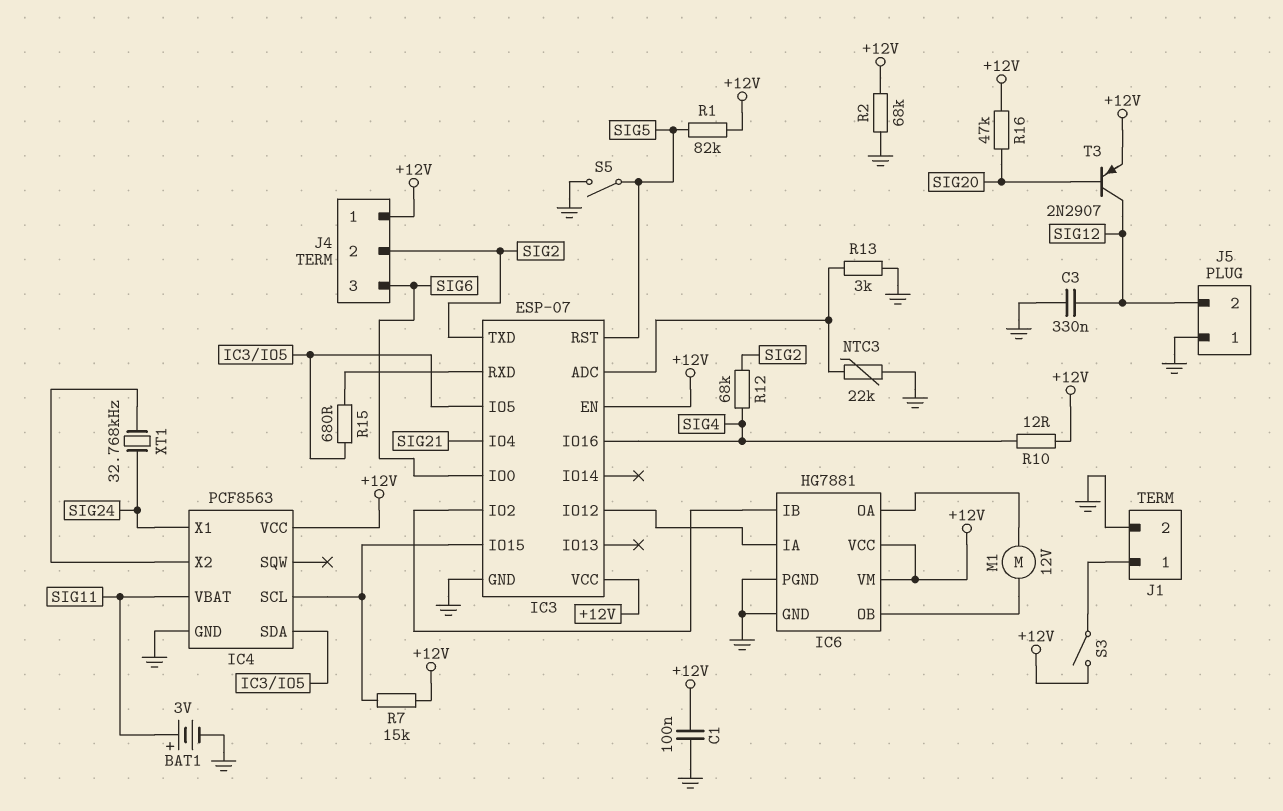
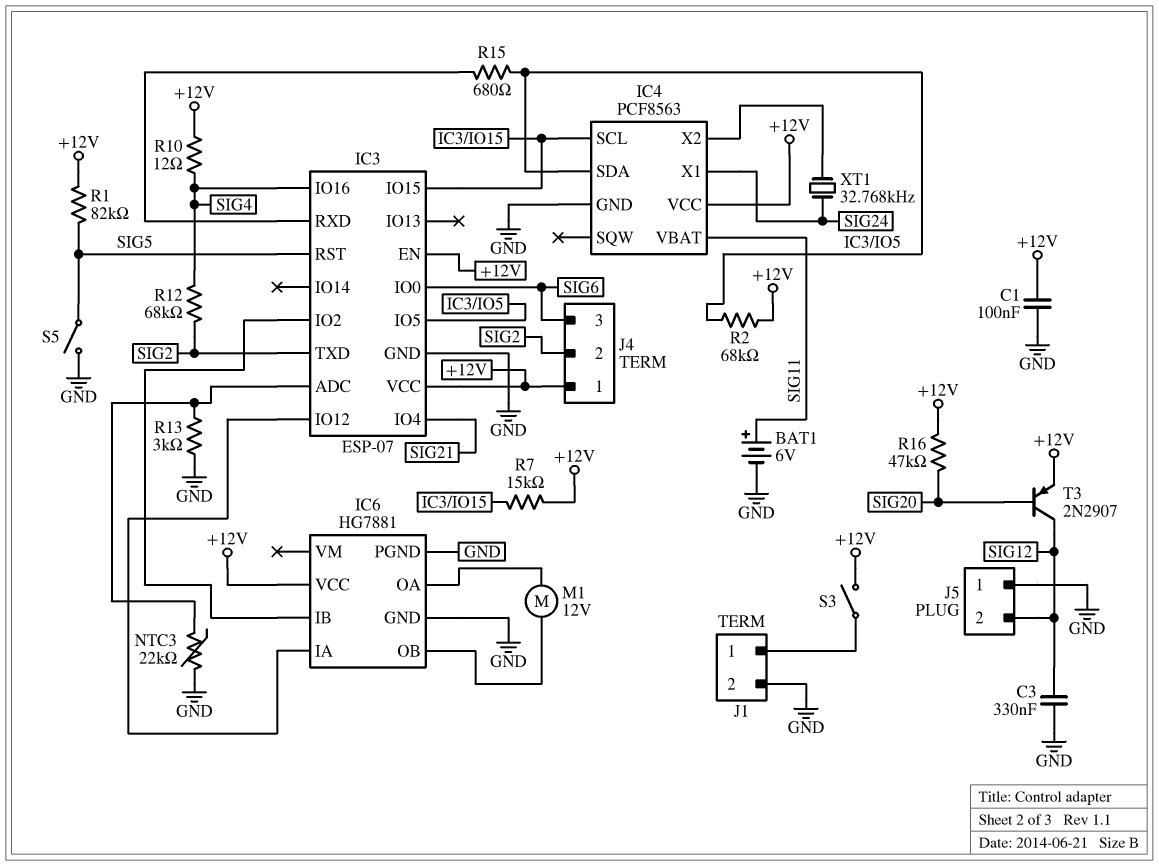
BAT1: 3V (plus SIG11, minus GND) -> 6V (plus SIG11, minus GND)
IC6 pin VM: +12V -> none
R2: 68k (+12V, GND) -> 68k (+12V, IC3/IO5)

